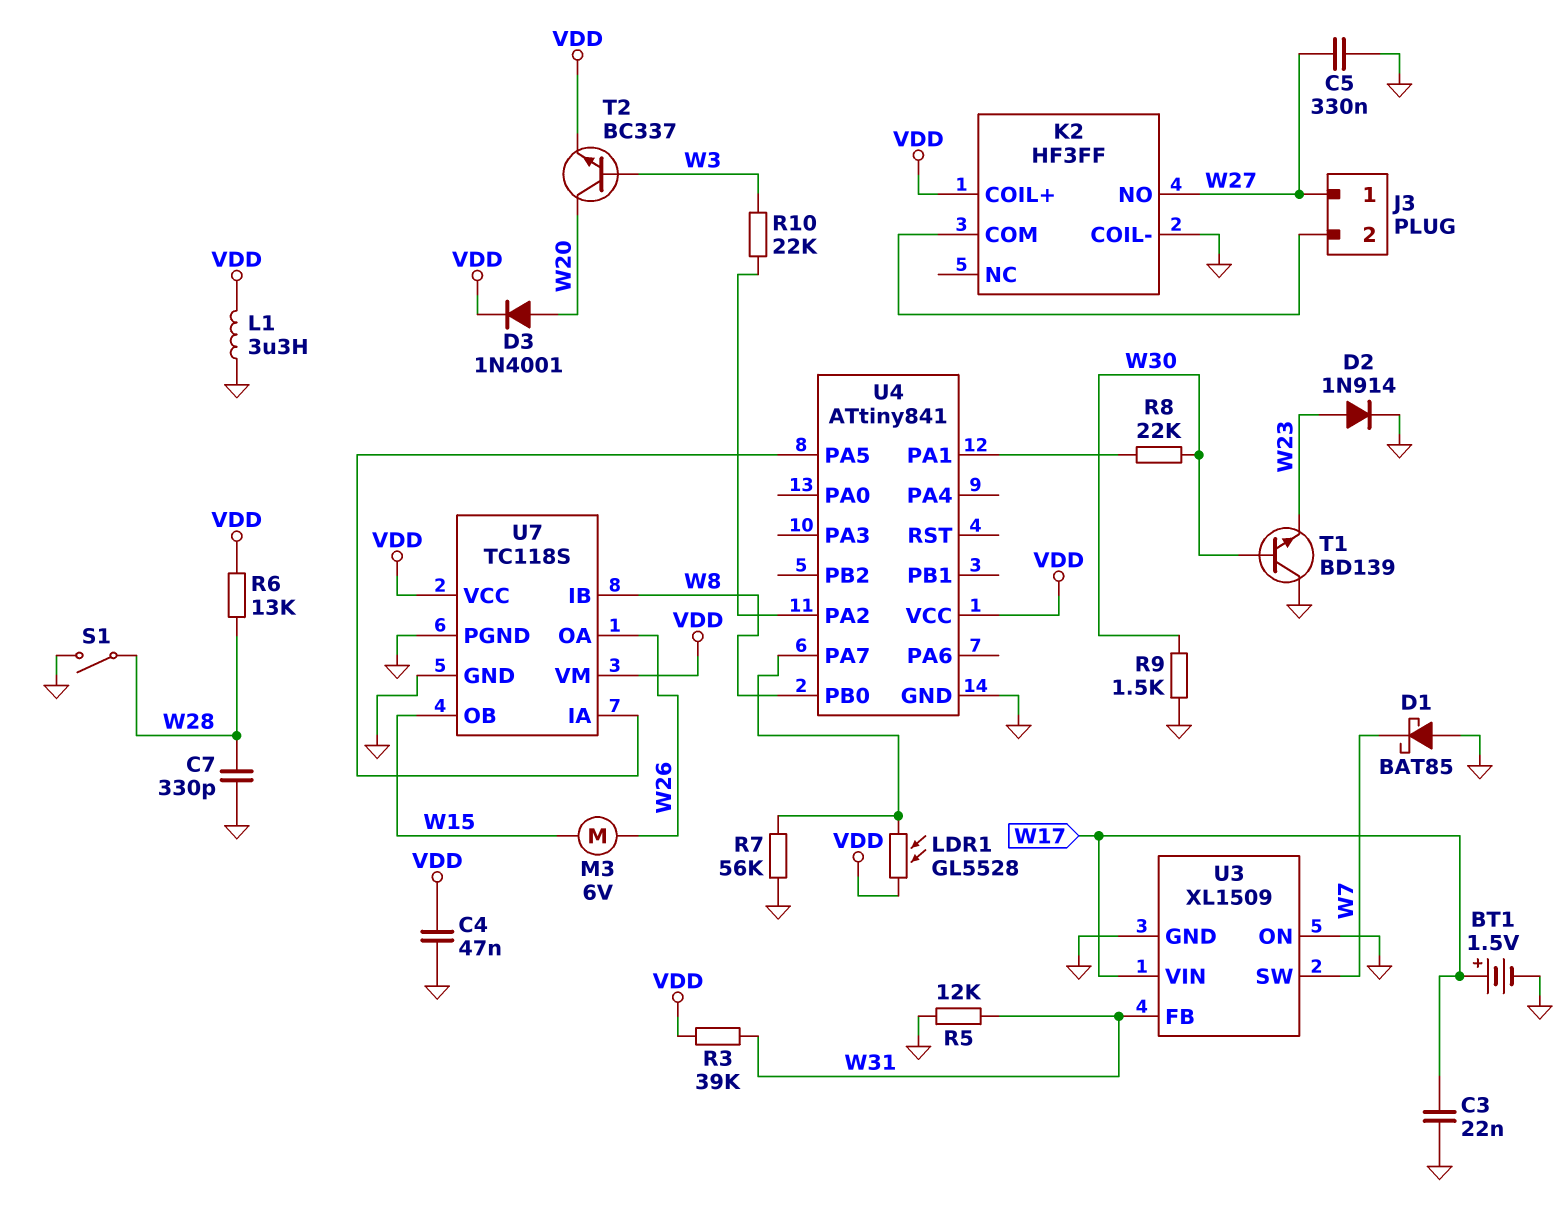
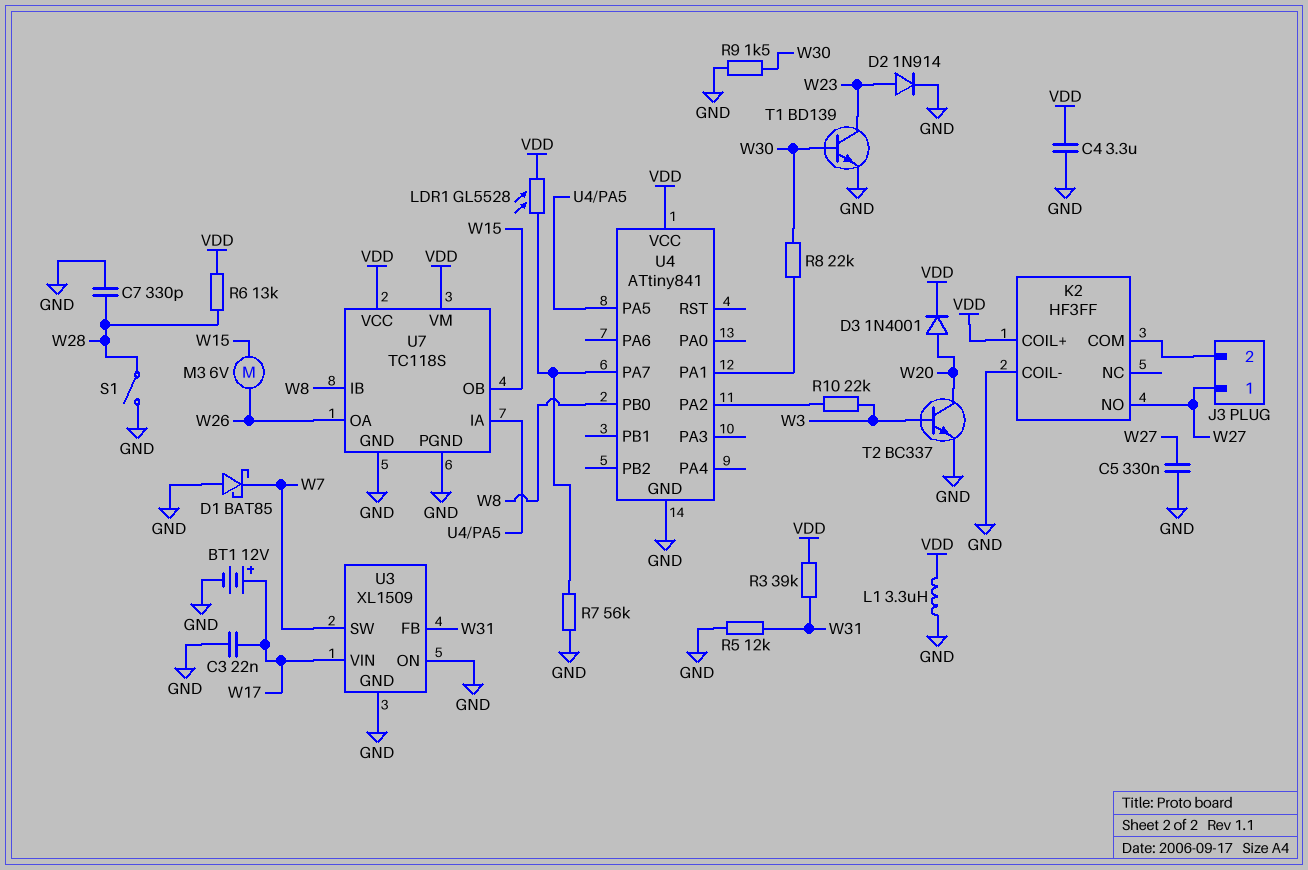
BT1: 1.5V (plus W17, minus GND) -> 12V (plus W17, minus GND)
C4: 47nF (GND, VDD) -> 3.3uF (GND, VDD)
T1: NPN BD139 (B W30, C GND, E W23) -> NPN BD139 (B W30, C W23, E GND)
T2: NPN BC337 (B W3, C W20, E VDD) -> NPN BC337 (B W3, C W20, E GND)

